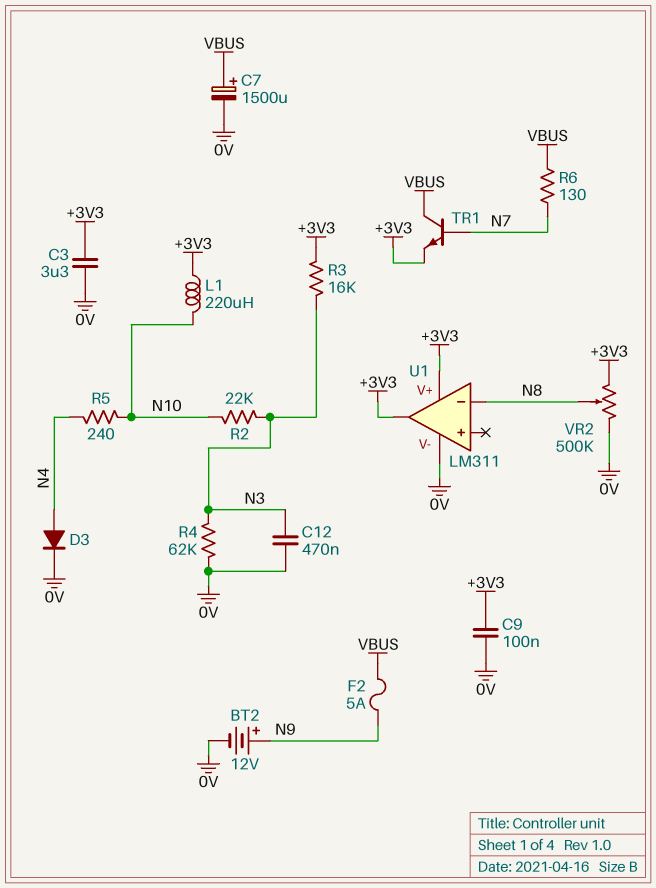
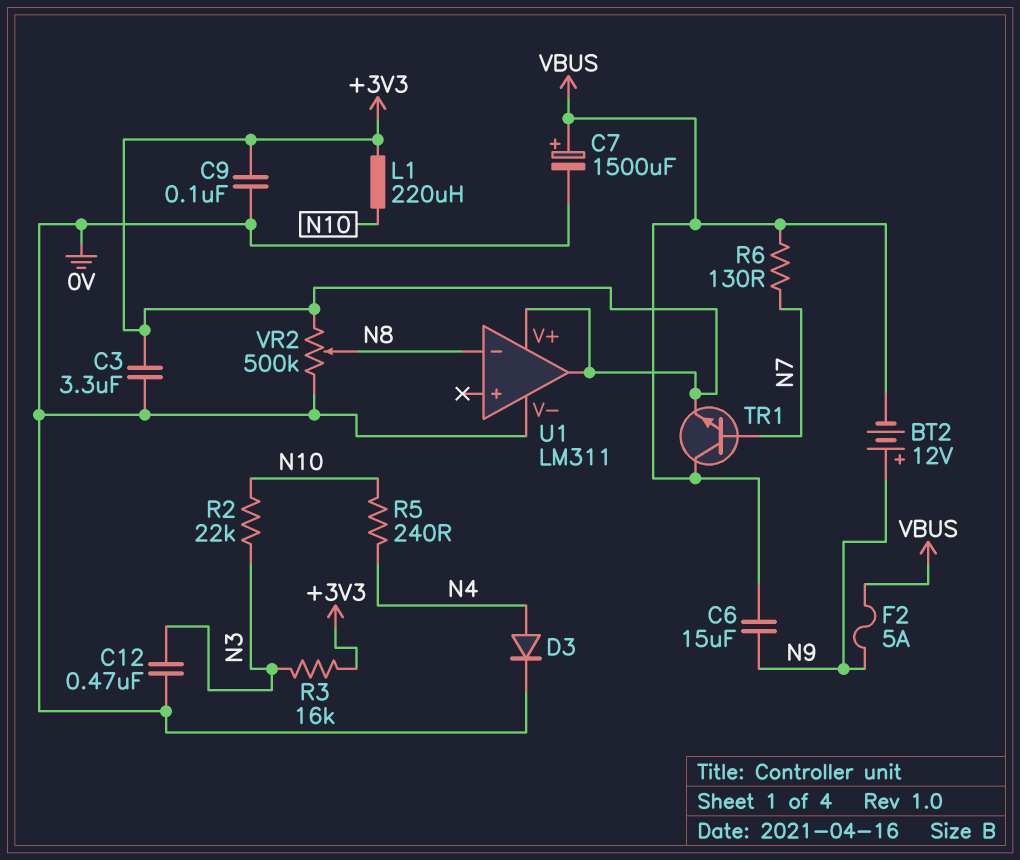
BT2: 12V (plus N9, minus 0V) -> 12V (plus N9, minus VBUS)
C6: none -> 15uF (N9, VBUS)
R4: 62k (0V, N3) -> none

